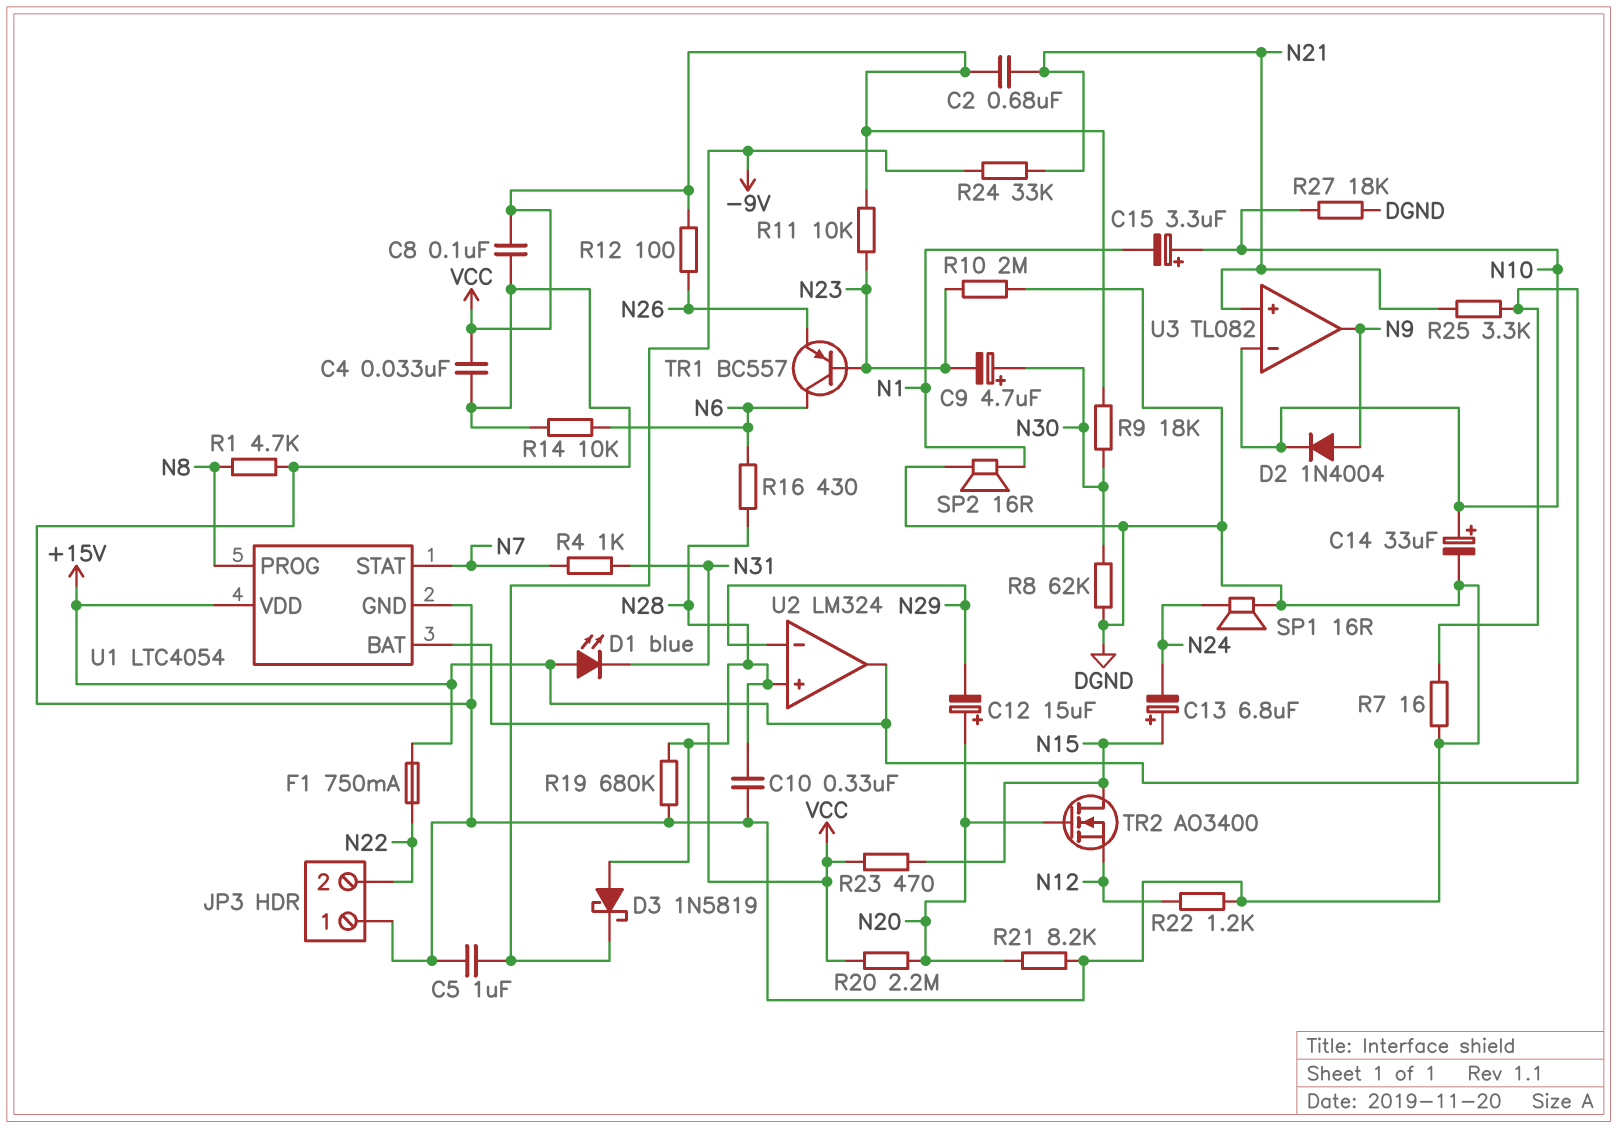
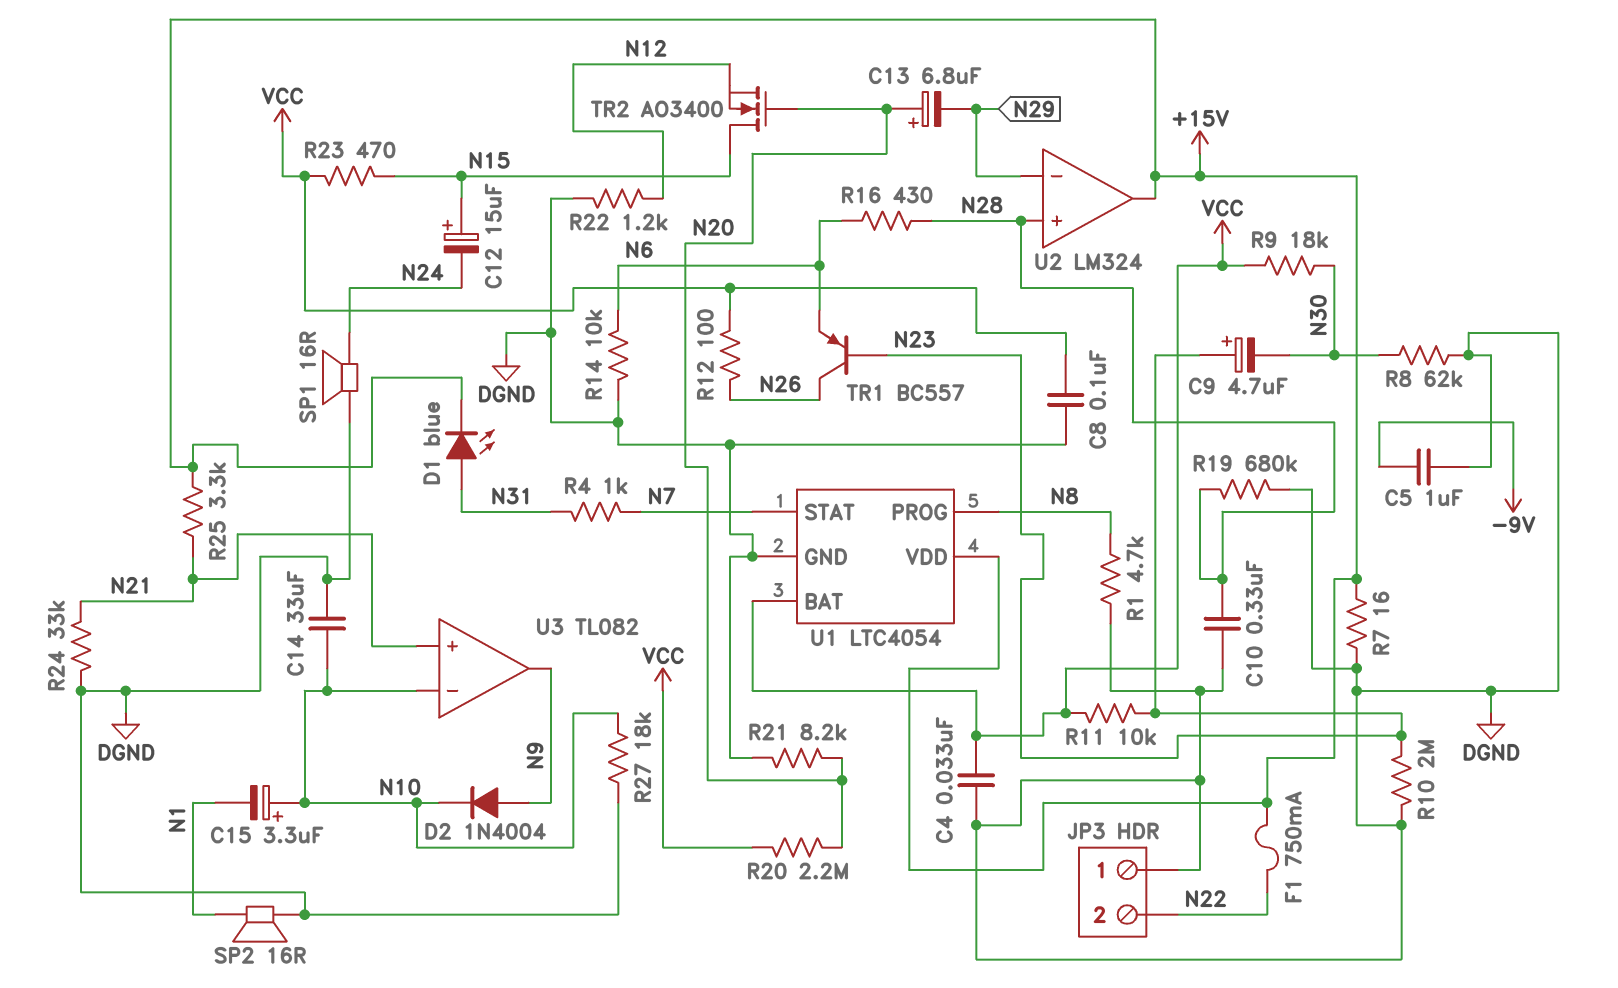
C2: 680nF (N21, VCC) -> none
C9: 4.7uF (plus N30, minus N23) -> 4.7uF (plus N23, minus N30)
C12: 15uF (plus N20, minus N29) -> 15uF (plus N15, minus N24)
C13: 6.8uF (plus N15, minus N24) -> 6.8uF (plus N20, minus N29)
C14: 33uF (plus N10, minus DGND) -> 33uF (DGND, N10)
D1: LED blue (A +15V, K N31) -> LED blue (A N31, K +15V)
D3: schottky 1N5819 (A N28, K -9V) -> none
R24: 33k (-9V, N21) -> 33k (DGND, N21)
TR1: PNP BC557 (B N23, C N6, E N26) -> PNP BC557 (B N23, C N26, E N6)

